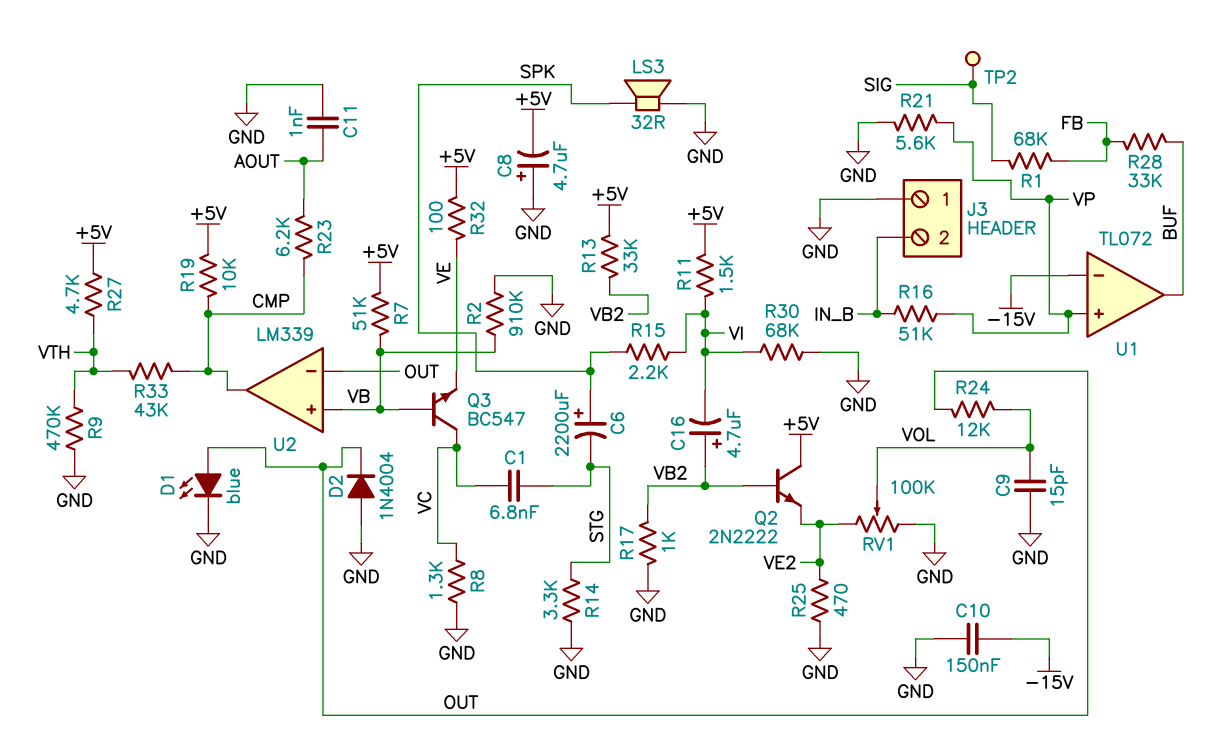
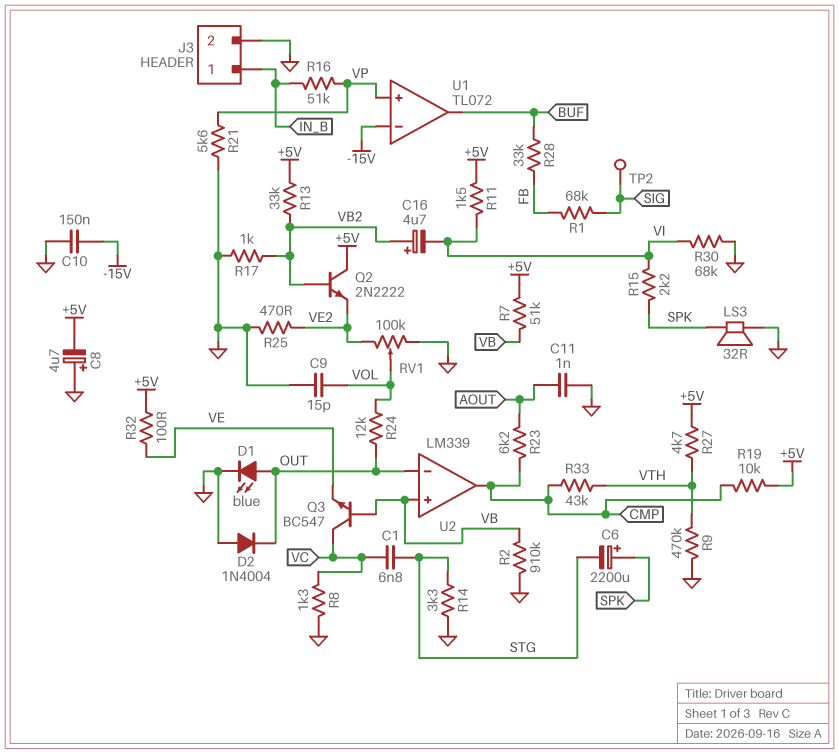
J3 pin 1: GND -> IN_B
J3 pin 2: IN_B -> GND

